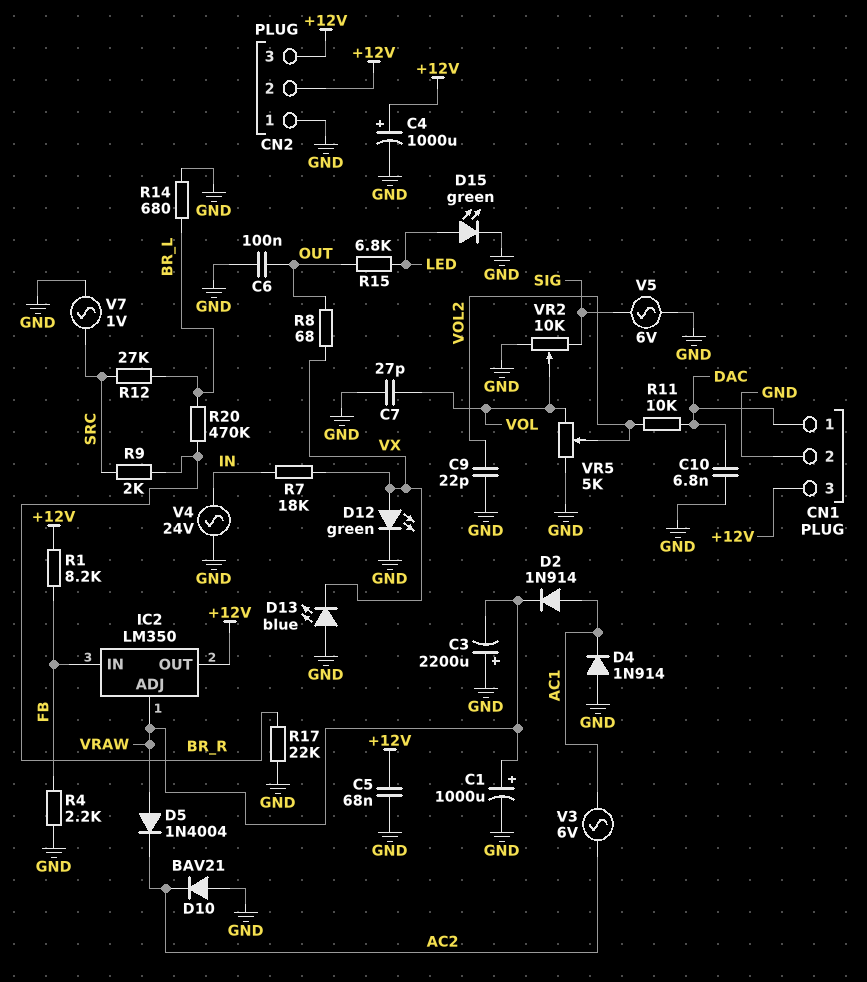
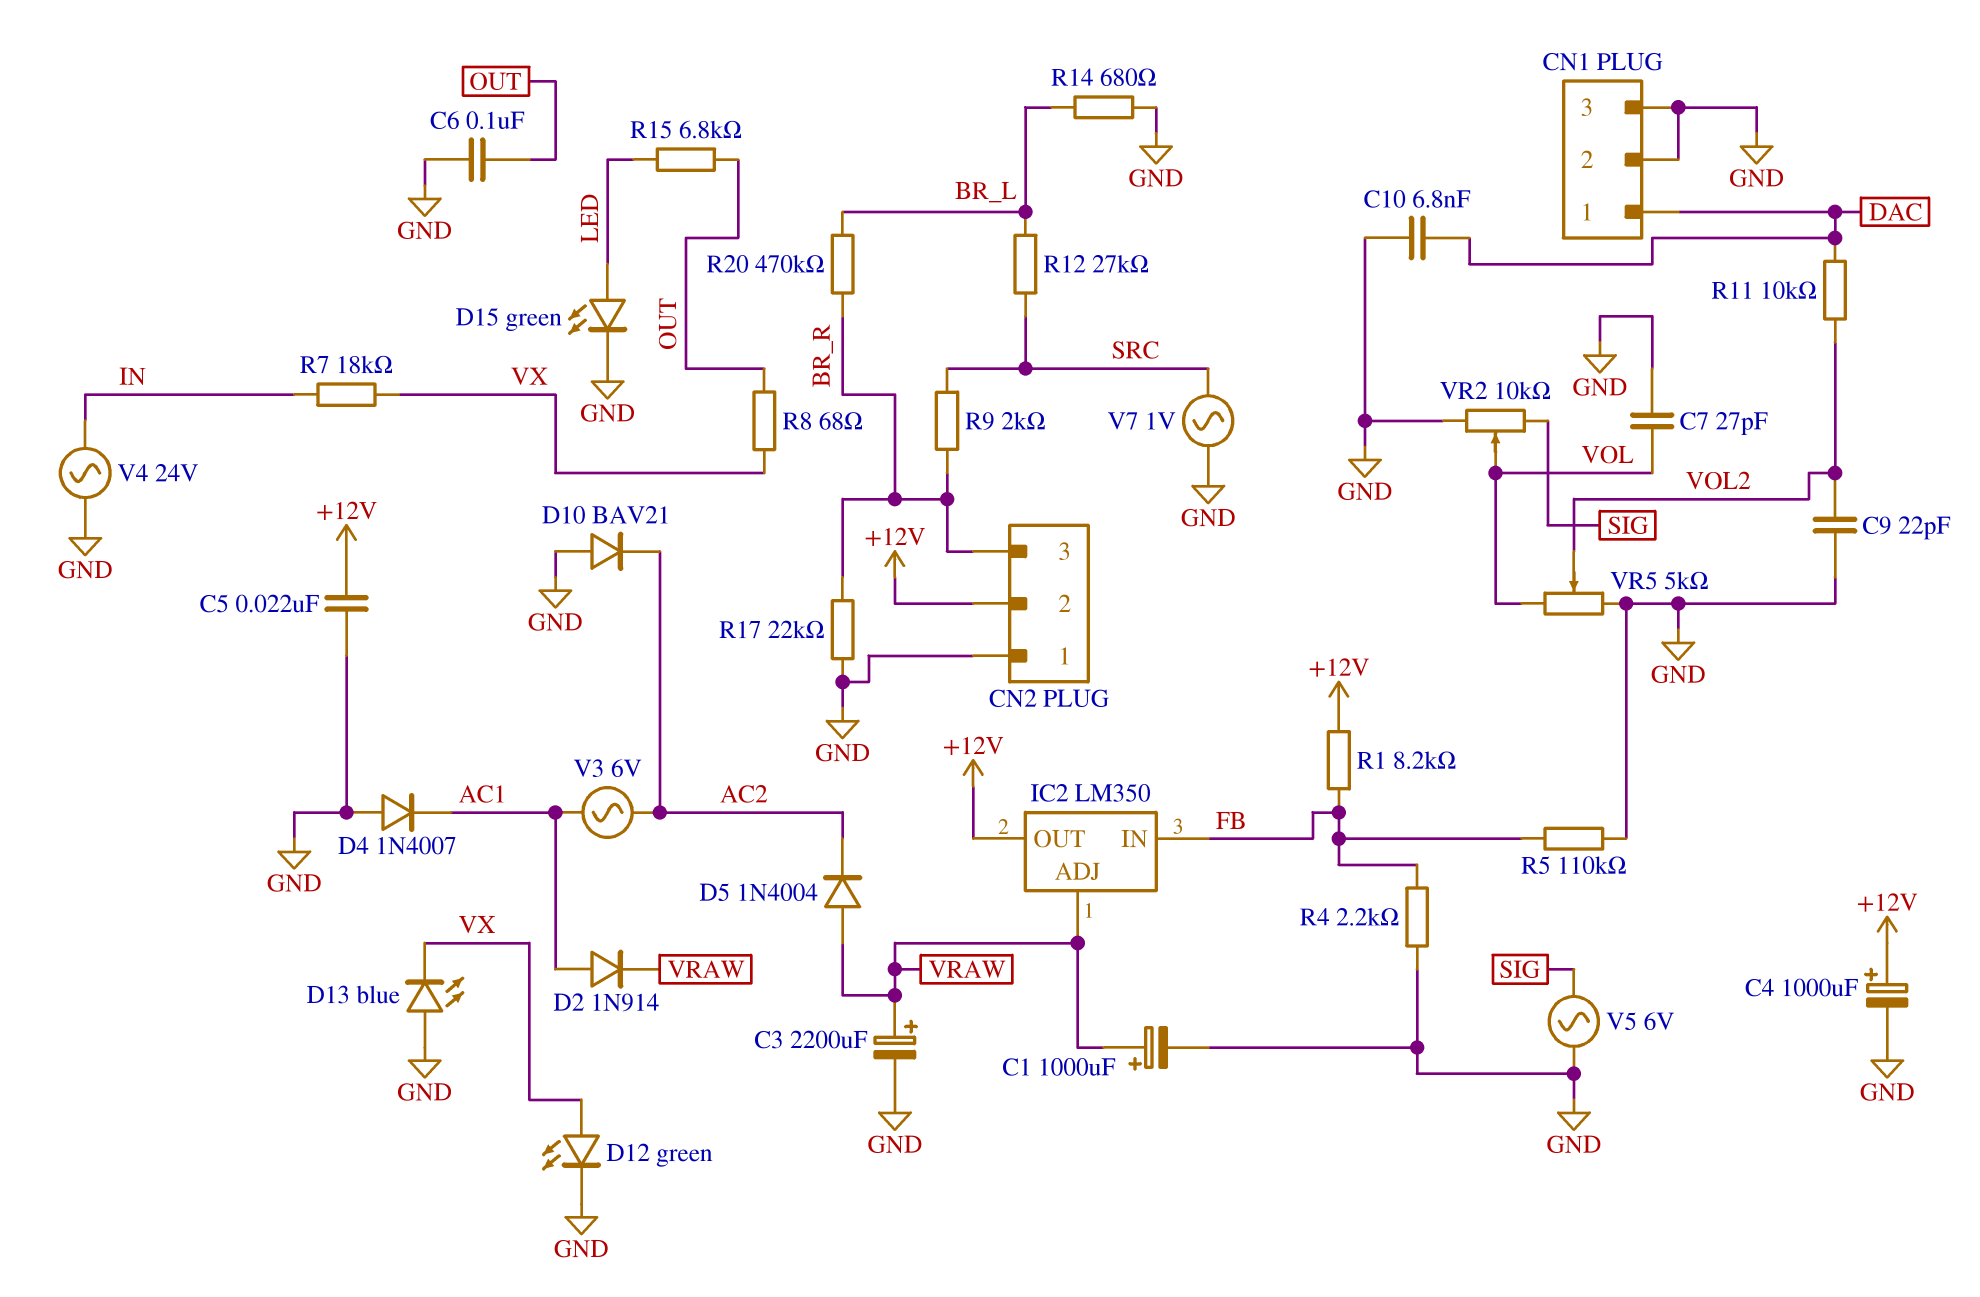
C3: 2200uF (plus GND, minus VRAW) -> 2200uF (plus VRAW, minus GND)
C5: 68nF (+12V, GND) -> 22nF (+12V, GND)
CN1 pin 3: +12V -> GND
CN2 pin 3: +12V -> BR_R
D4: diode 1N914 (A GND, K AC1) -> diode 1N4007 (A GND, K AC1)
R5: none -> 110k (FB, GND)

